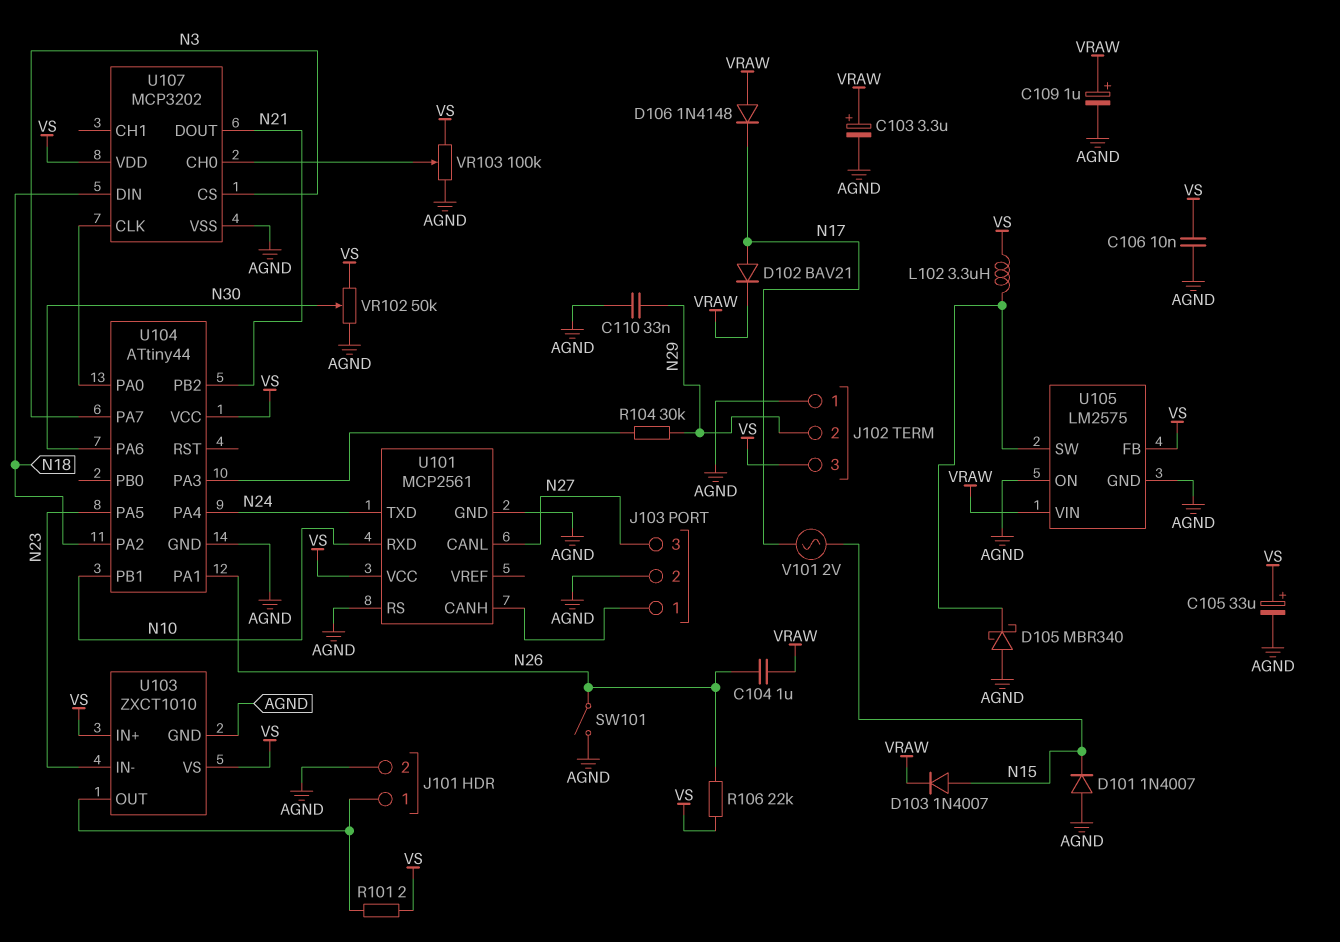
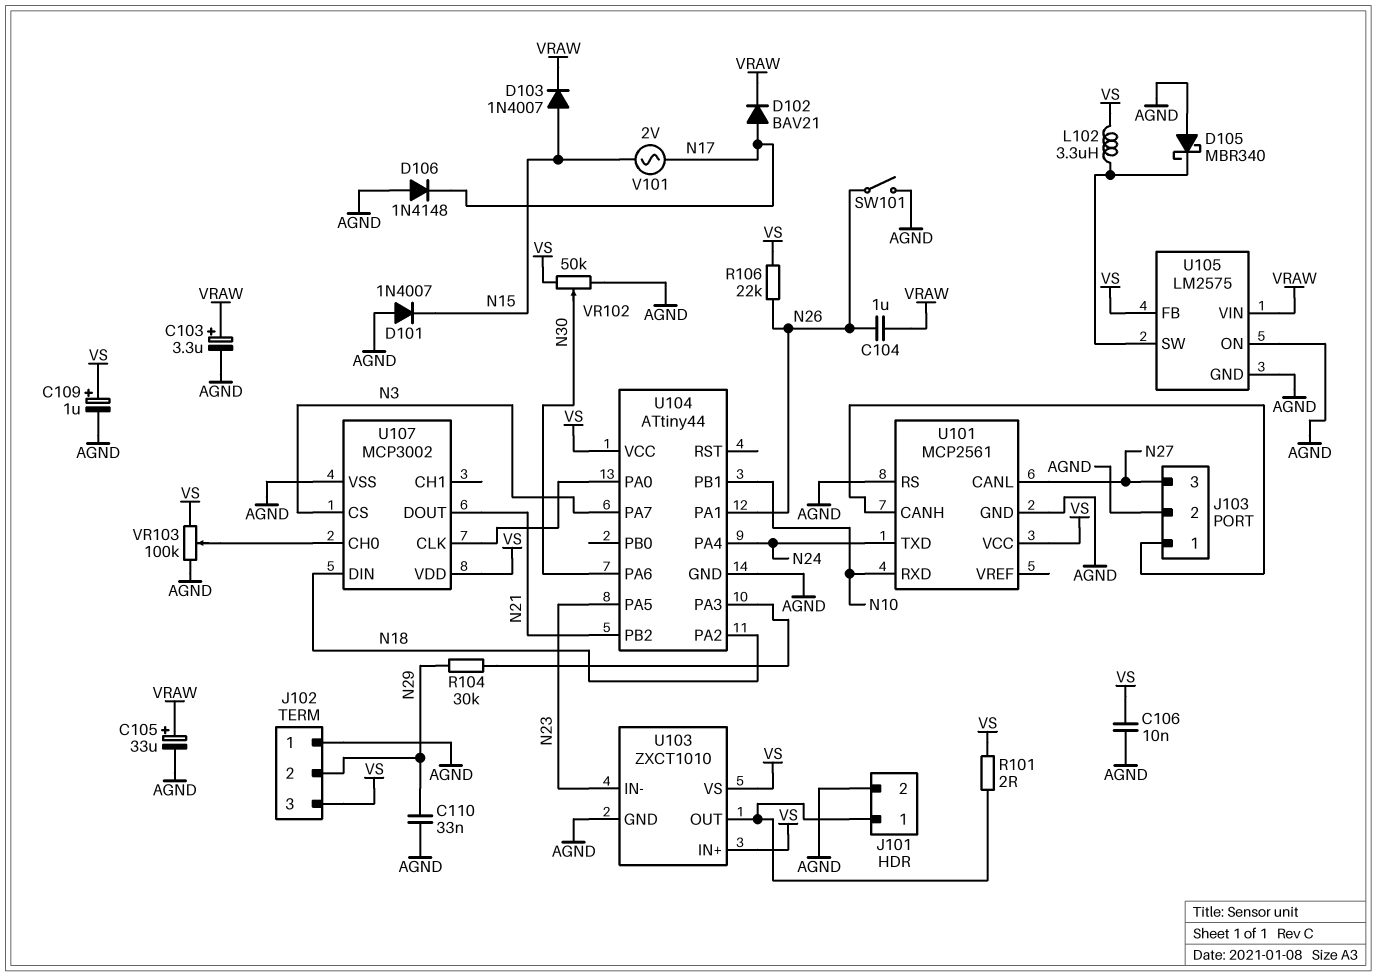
C105: 33uF (plus VS, minus AGND) -> 33uF (plus VRAW, minus AGND)
C109: 1uF (plus VRAW, minus AGND) -> 1uF (plus VS, minus AGND)
D106: diode 1N4148 (A VRAW, K N17) -> diode 1N4148 (A AGND, K N17)
U107: MCP3202 -> MCP3002

